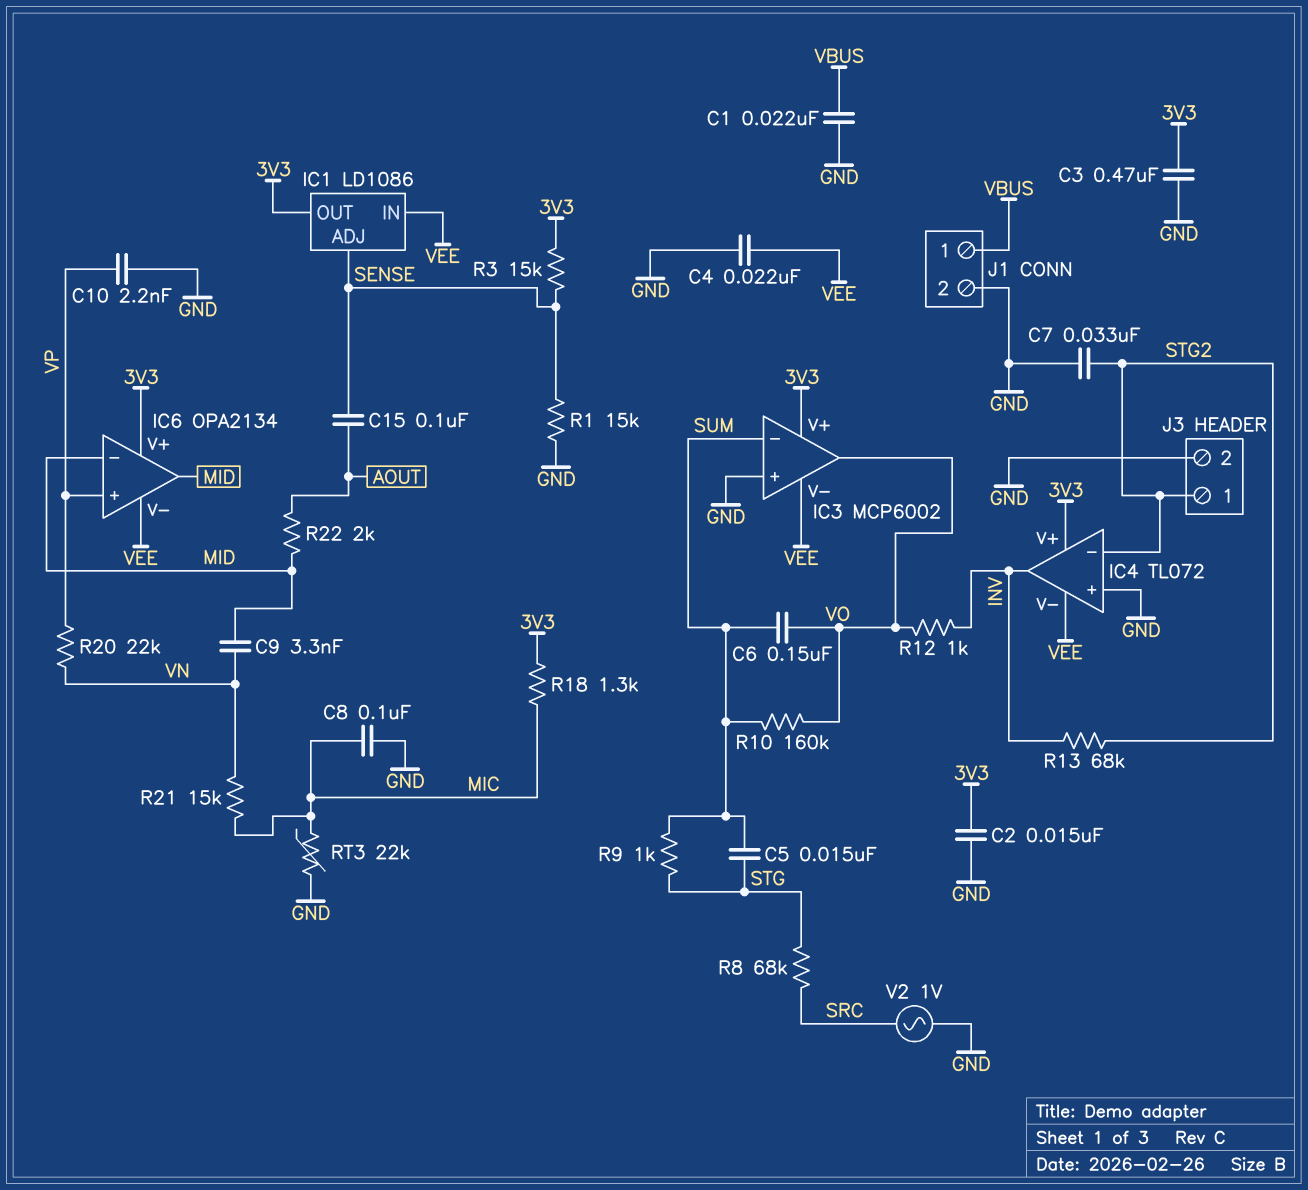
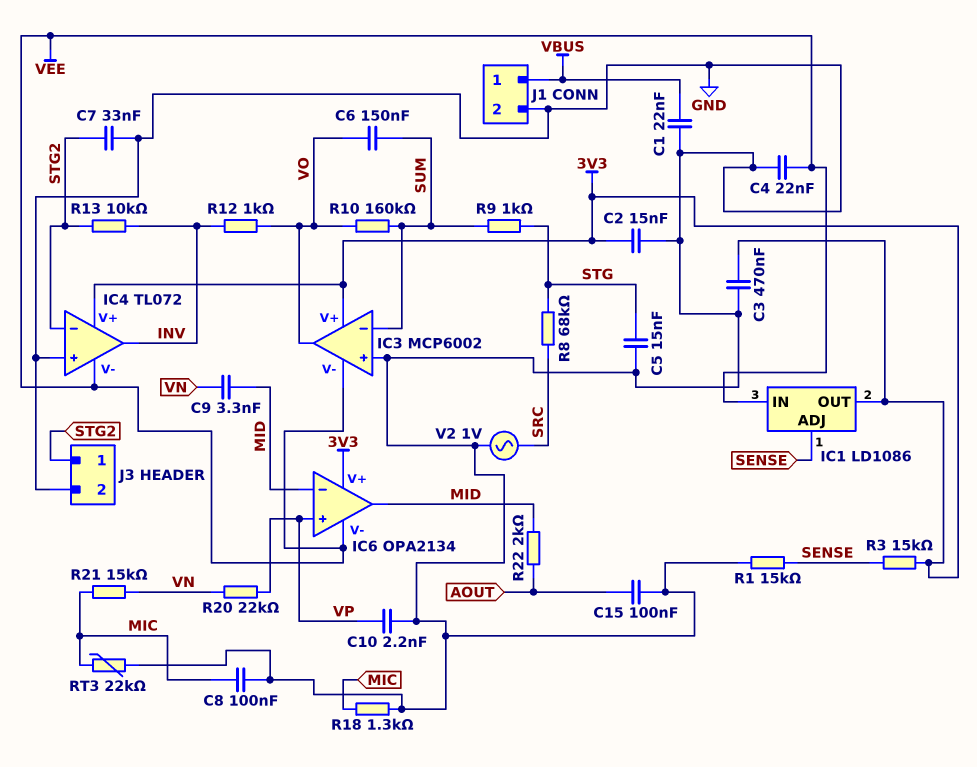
C5: 15nF (STG, SUM) -> 15nF (GND, STG)
C15: 100nF (AOUT, SENSE) -> 100nF (AOUT, GND)
R13: 68k (INV, STG2) -> 10k (INV, STG2)
R18: 1.3k (3V3, MIC) -> 1.3k (GND, MIC)

